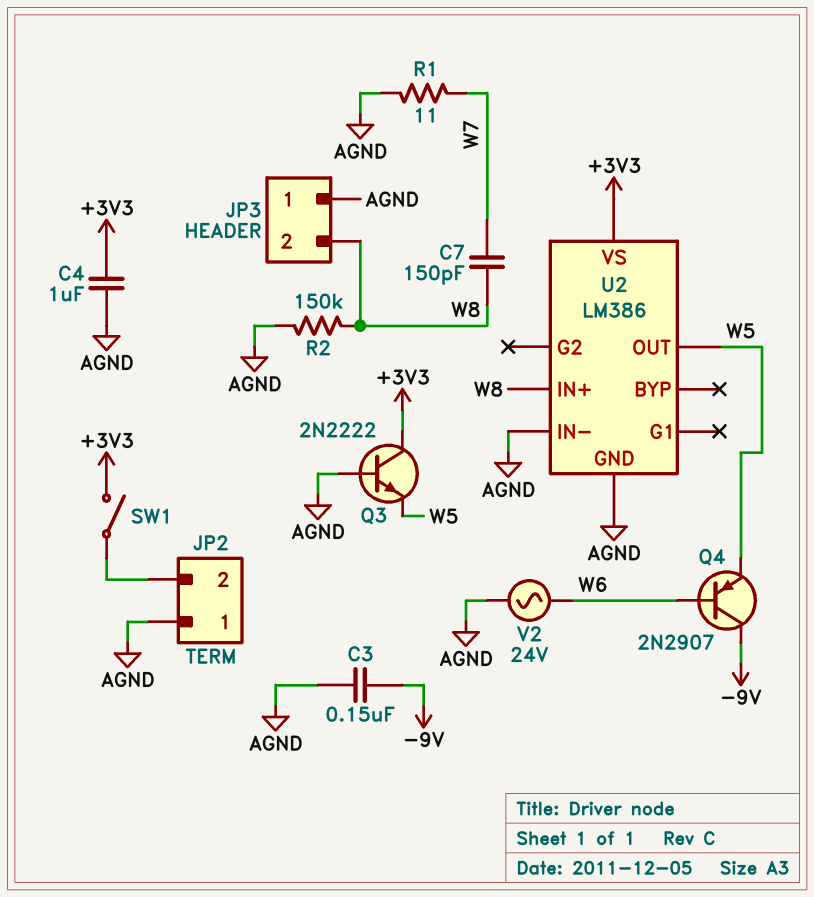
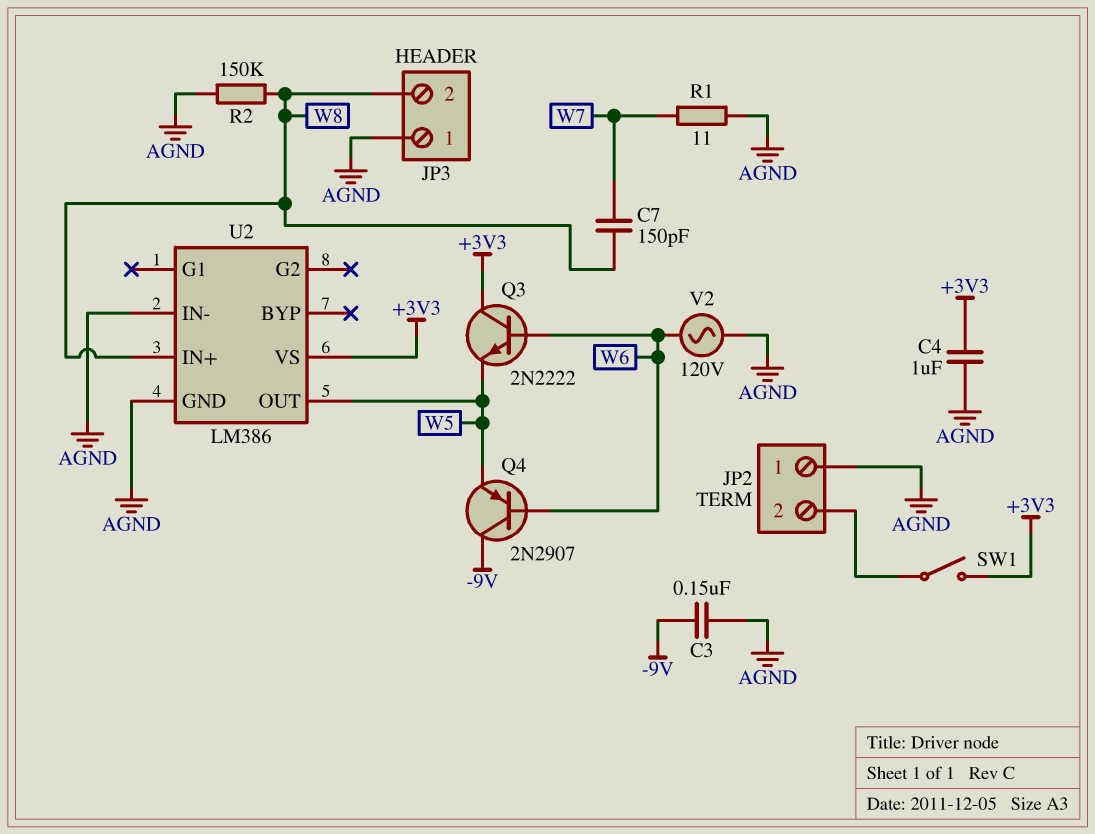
Q3: NPN 2N2222 (B AGND, C +3V3, E W5) -> NPN 2N2222 (B W6, C +3V3, E W5)
V2: AC 24V (AGND, W6) -> AC 120V (AGND, W6)

